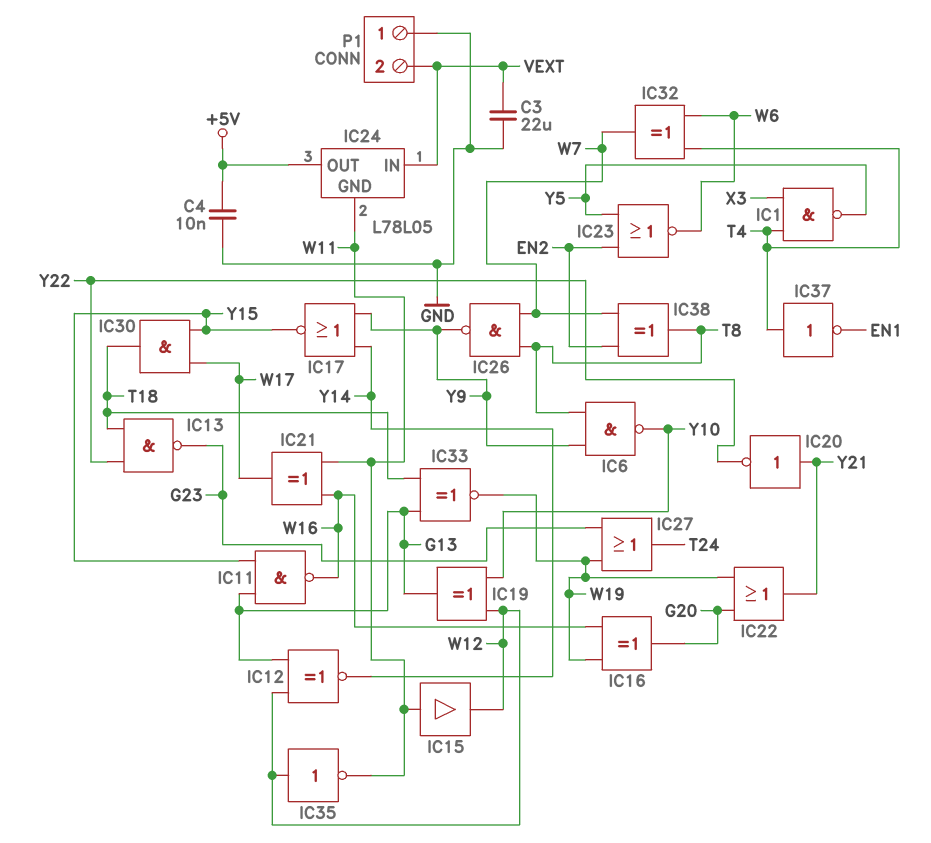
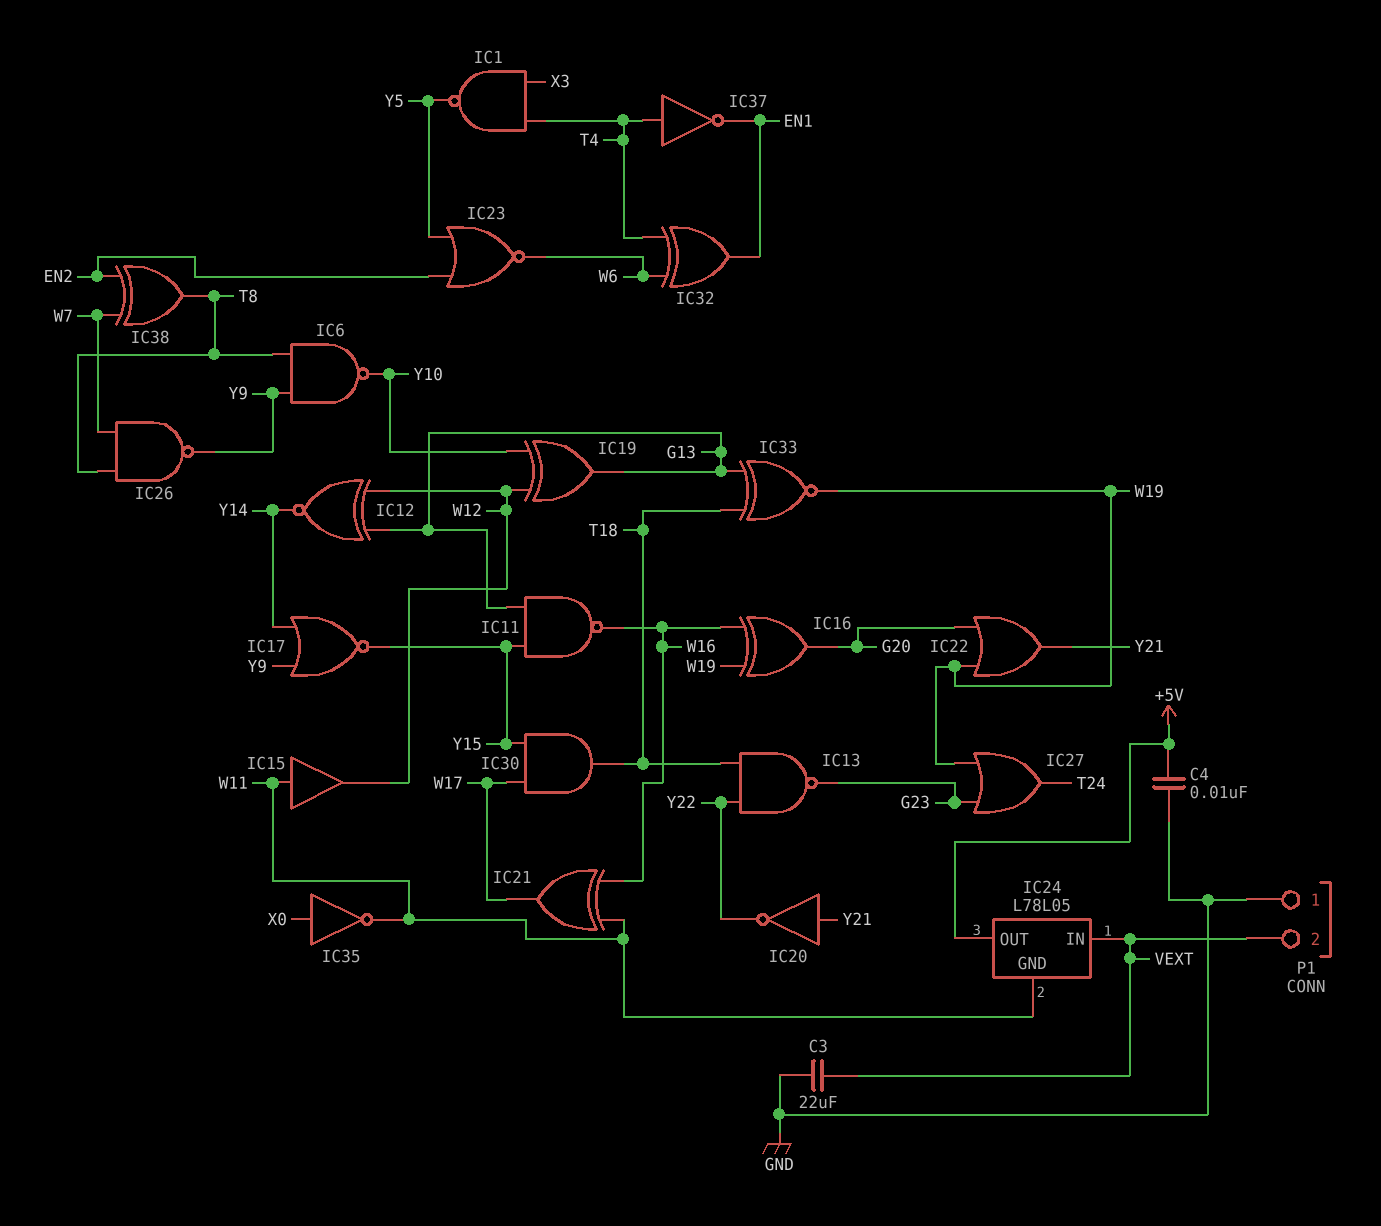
IC32: XOR (in T4, in W6, out W7) -> XOR (in T4, in W6, out EN1)
IC35: NOT (in W12, out W11) -> NOT (in X0, out W11)

